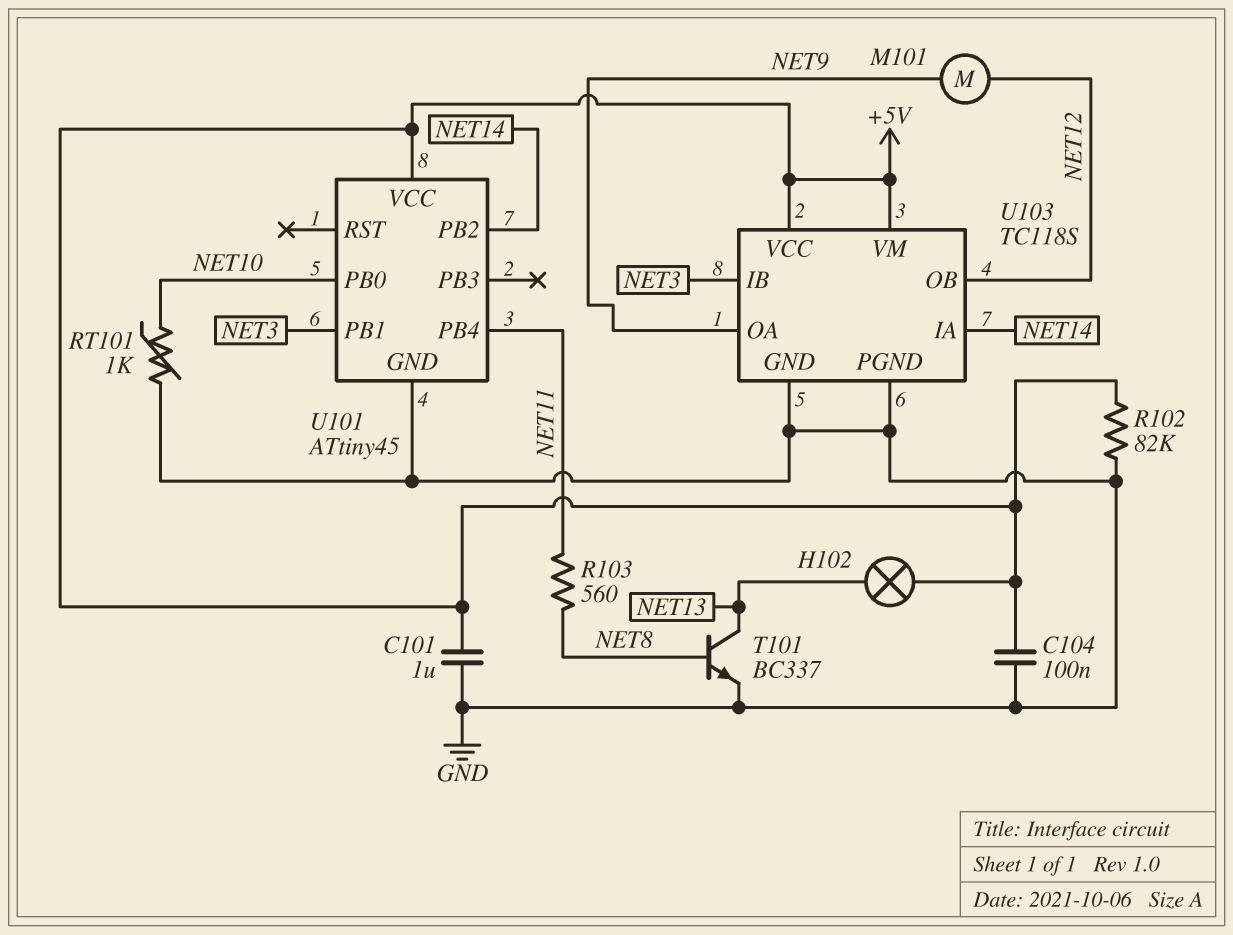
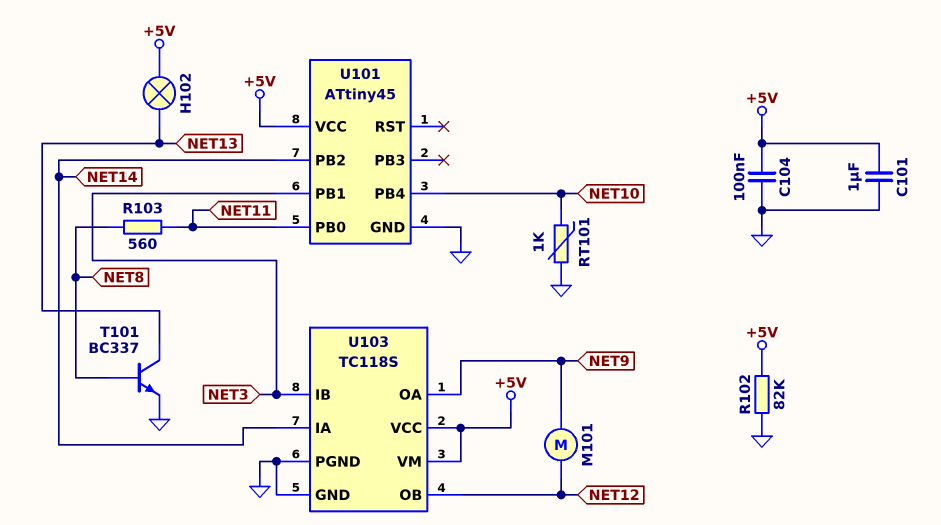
U101 pin PB0: NET10 -> NET11
U101 pin PB4: NET11 -> NET10

